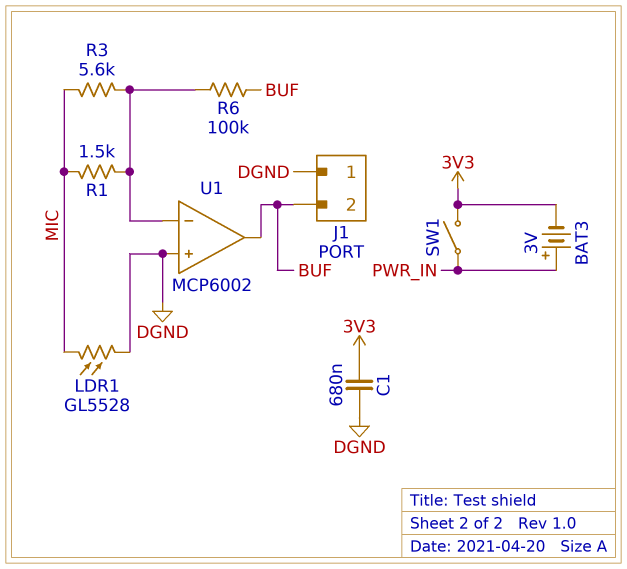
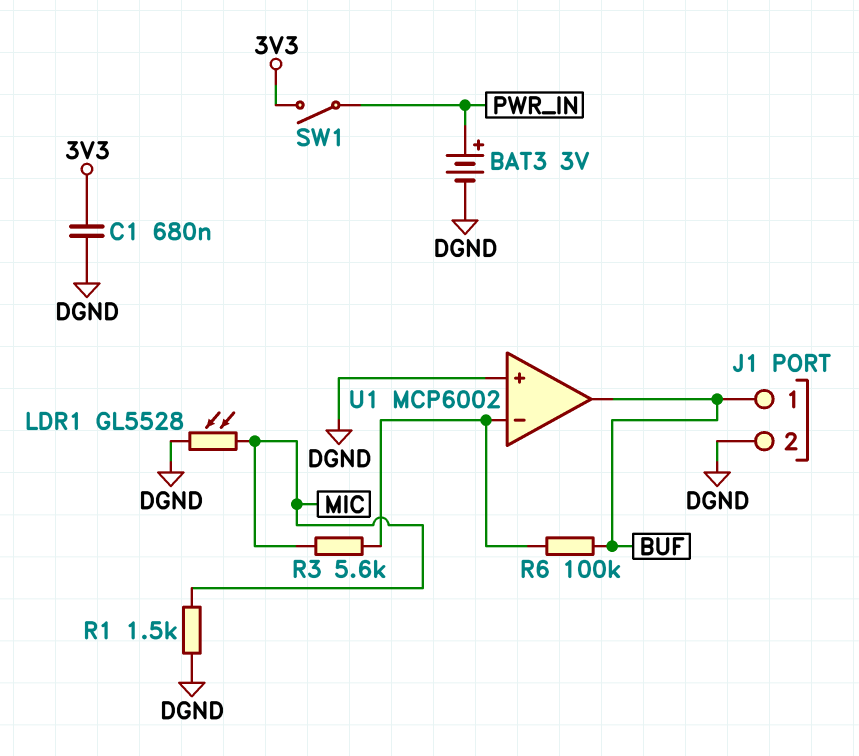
BAT3: 3V (plus PWR_IN, minus 3V3) -> 3V (plus PWR_IN, minus DGND)
J1 pin 1: DGND -> BUF
J1 pin 2: BUF -> DGND
R1: 1.5k (MIC, U1/in-) -> 1.5k (DGND, MIC)

